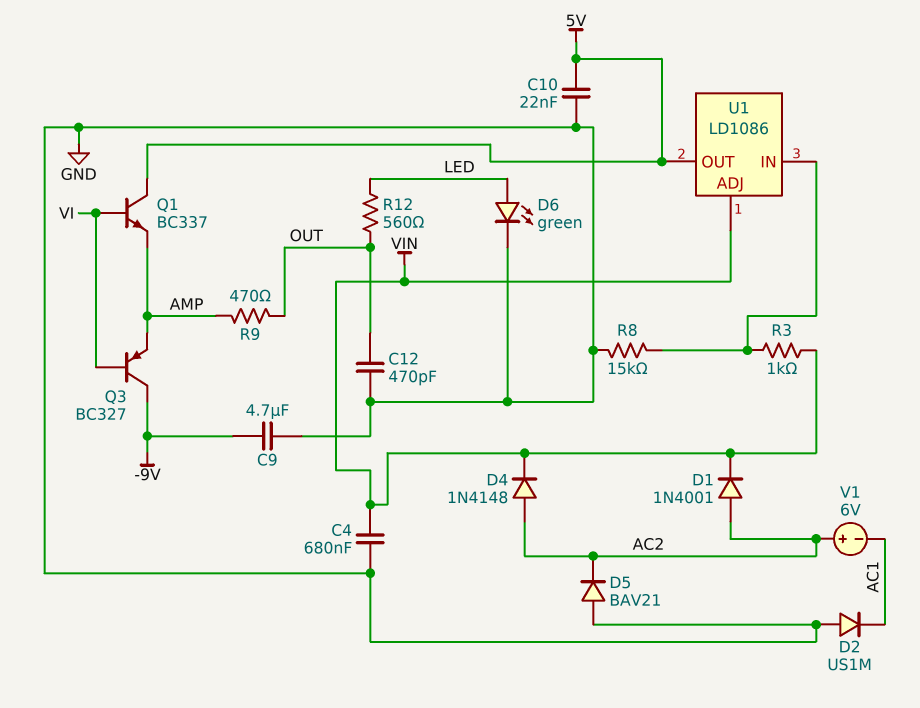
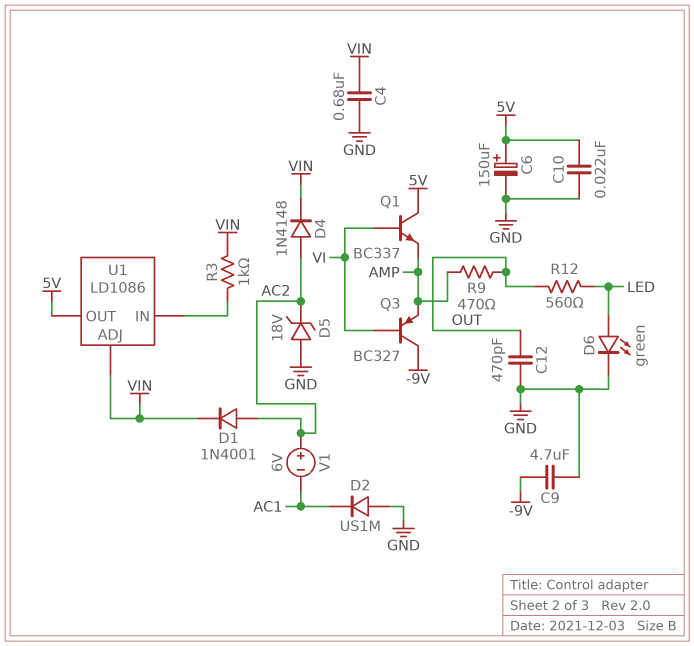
C6: none -> 150uF (plus 5V, minus GND)
D5: diode BAV21 (A GND, K AC2) -> zener 18V (A GND, K AC2)
R8: 15k (GND, U1/IN) -> none

